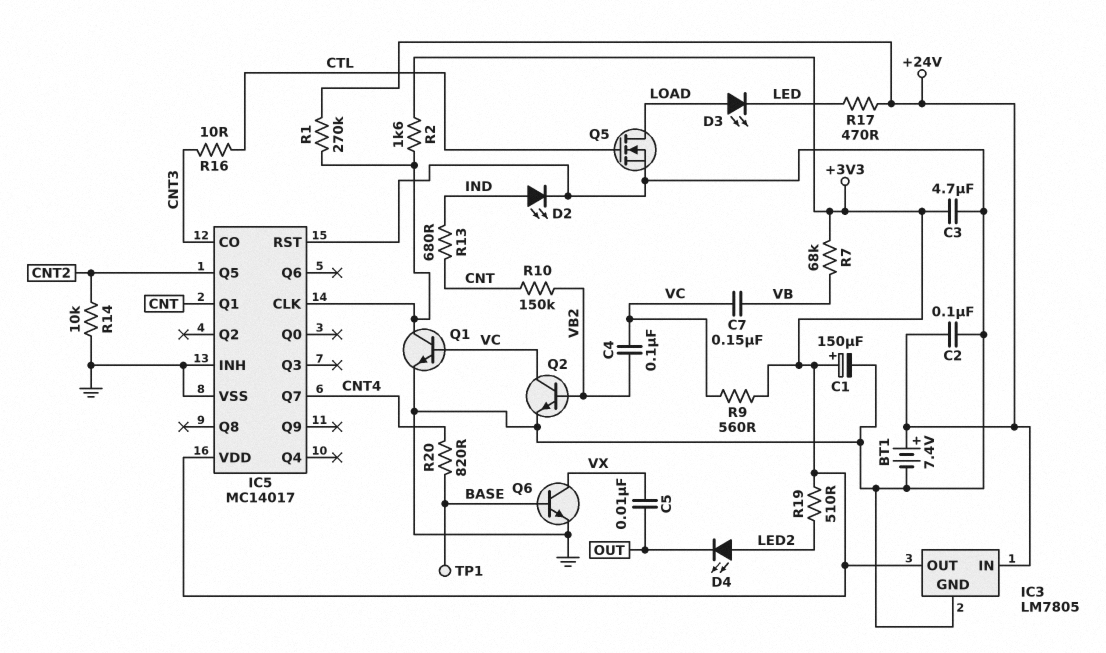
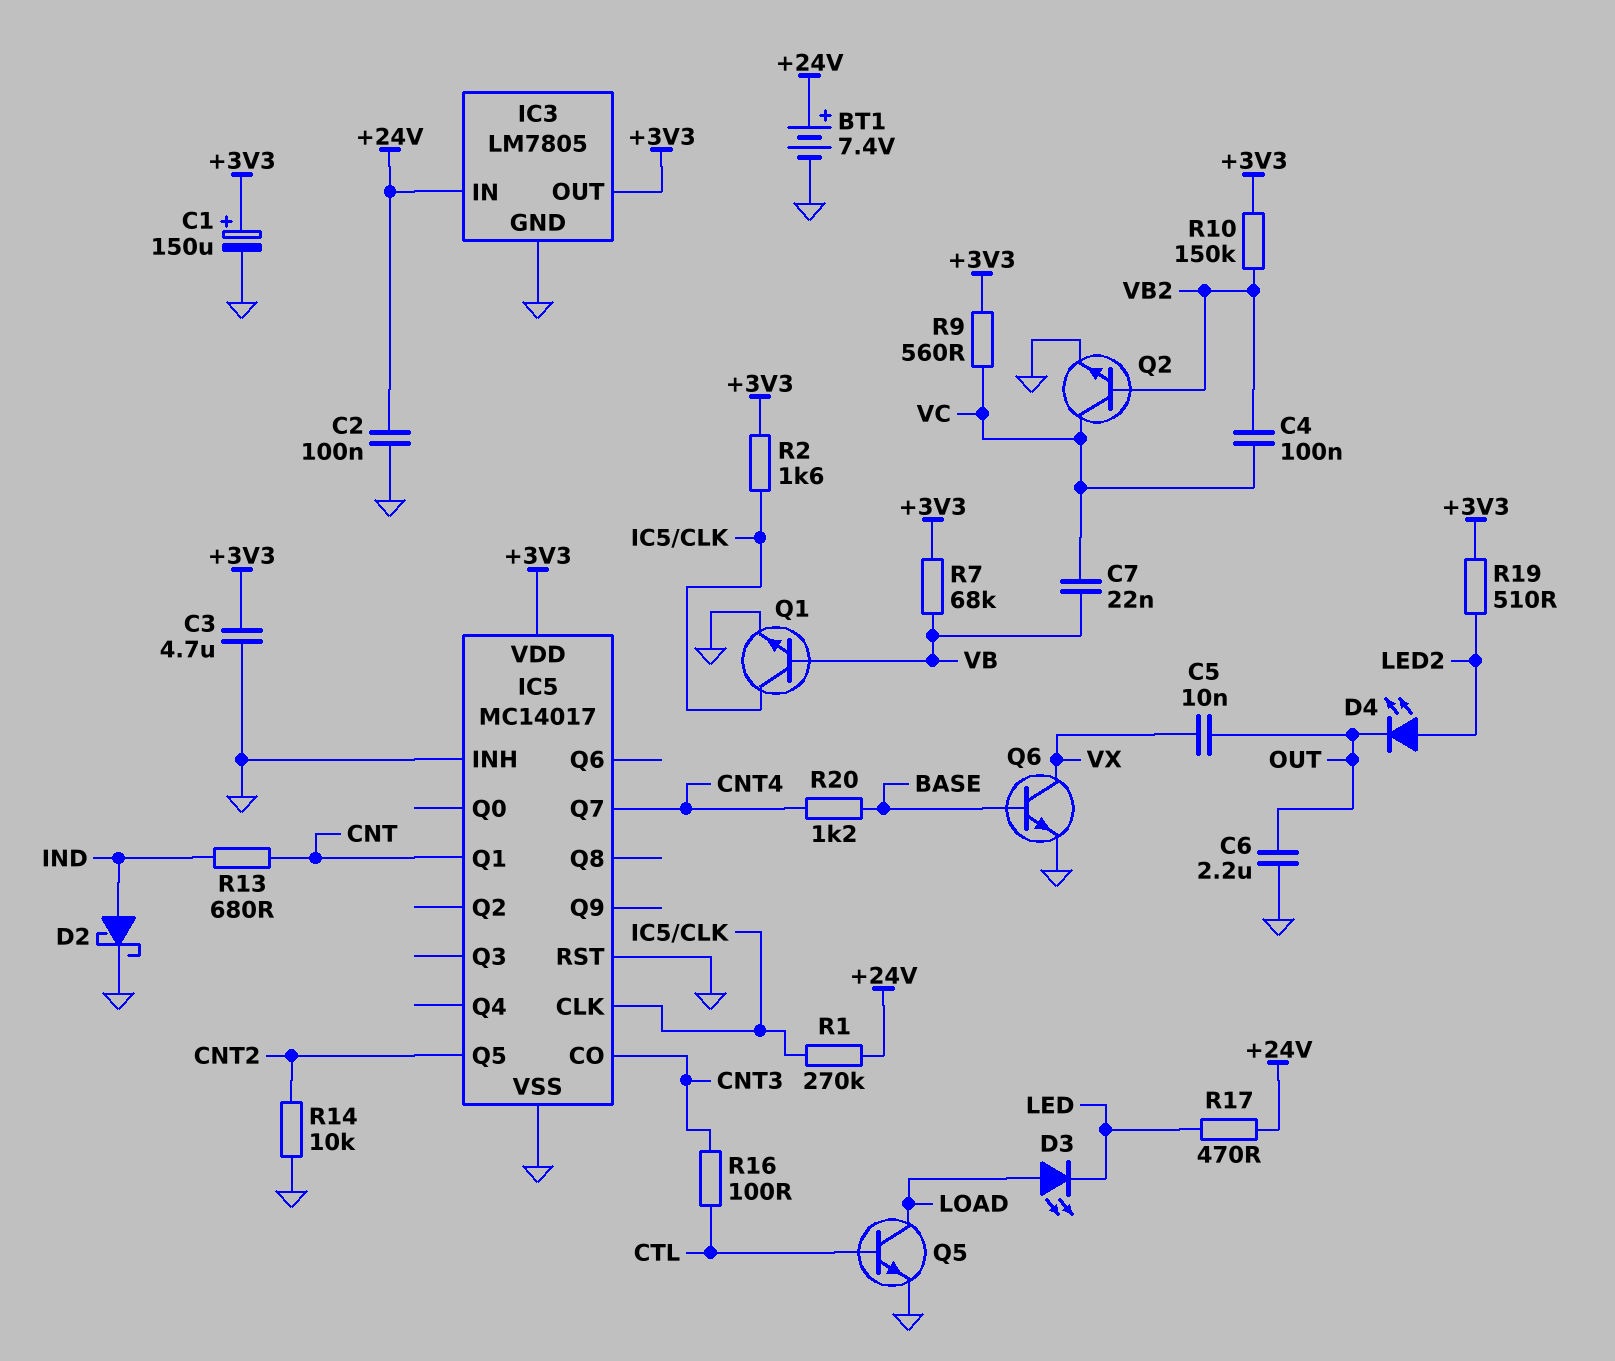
C6: none -> 2.2uF (GND, OUT)
C7: 150nF (VB, VC) -> 22nF (VB, VC)
D2: LED (A IND, K GND) -> schottky (A IND, K GND)
Q1: NPN (B VC, C IC5/CLK, E GND) -> NPN (B VB, C IC5/CLK, E GND)
Q5: NMOS (G CTL, D LOAD, S GND) -> NPN (B CTL, C LOAD, E GND)
R10: 150k (CNT, VB2) -> 150k (+3V3, VB2)
R16: 10 (CNT3, CTL) -> 100 (CNT3, CTL)
R20: 820 (BASE, CNT4) -> 1.2k (BASE, CNT4)
TP1: test point (BASE) -> none

